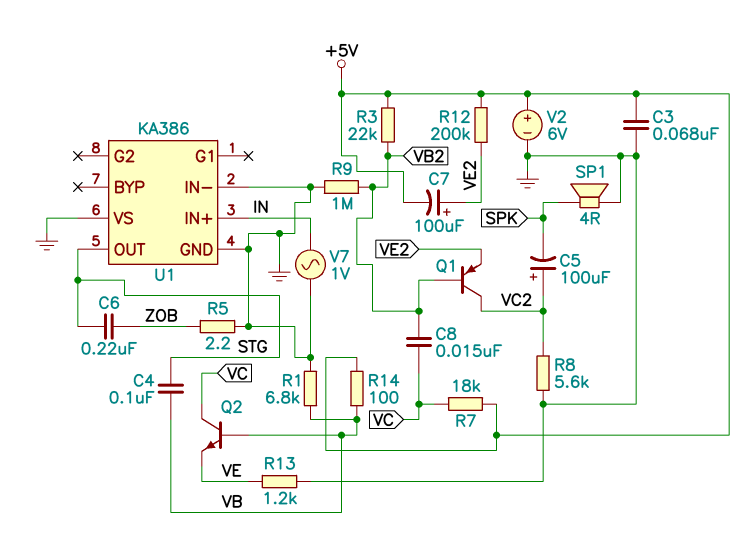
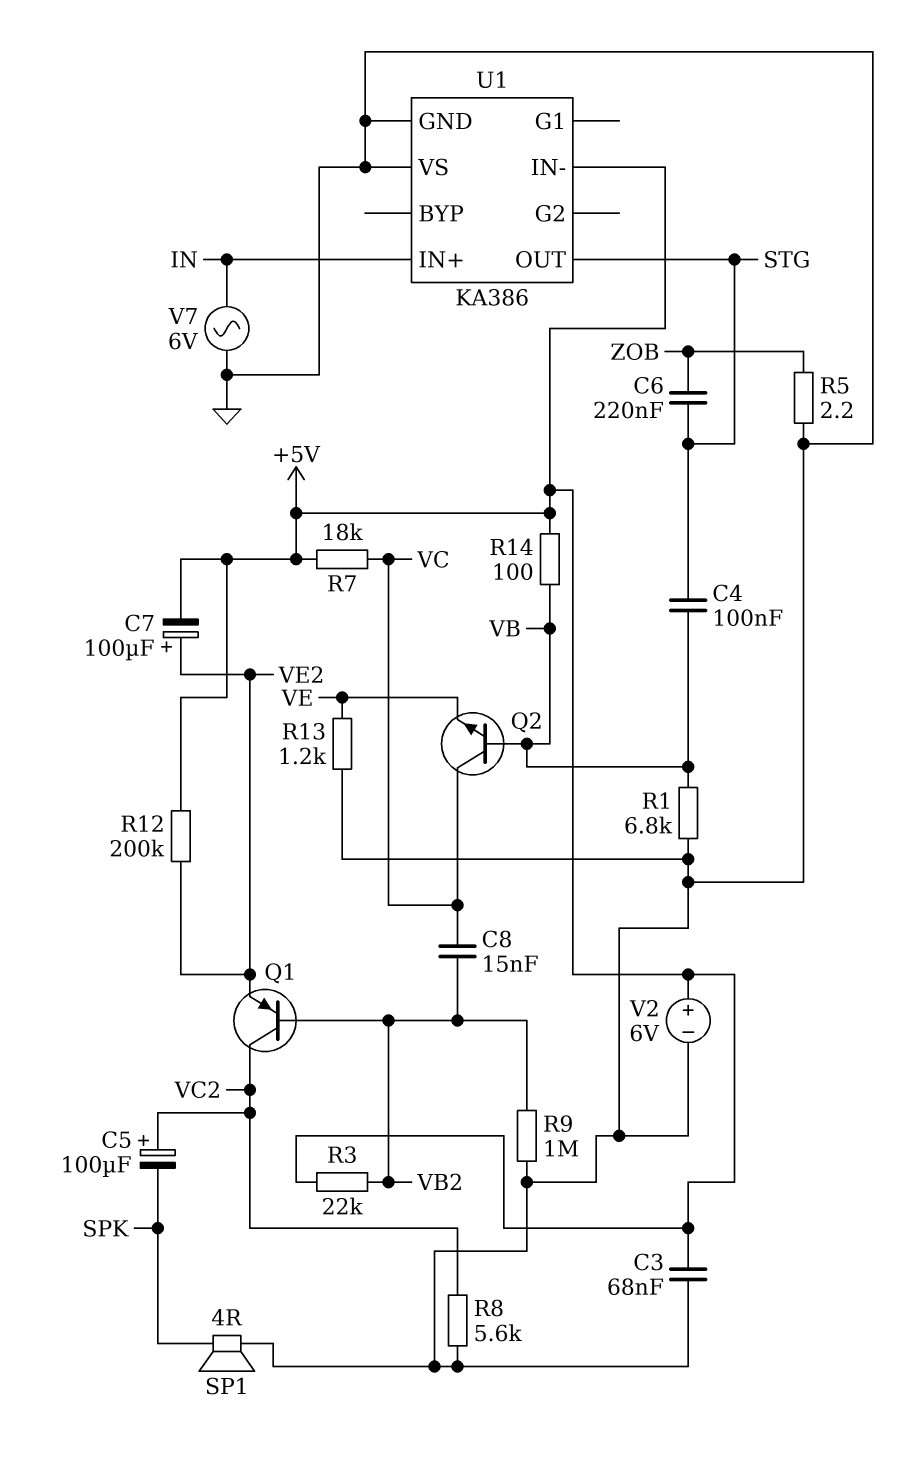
U1 pin IN-: GND -> +5V
V7: AC 1V (GND, IN) -> AC 6V (GND, IN)

